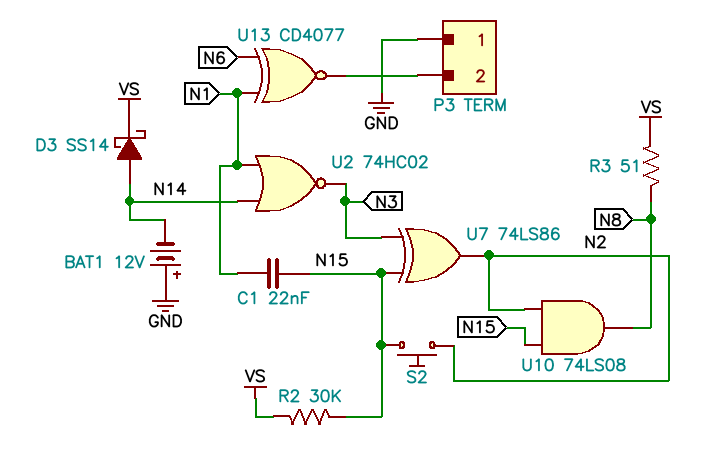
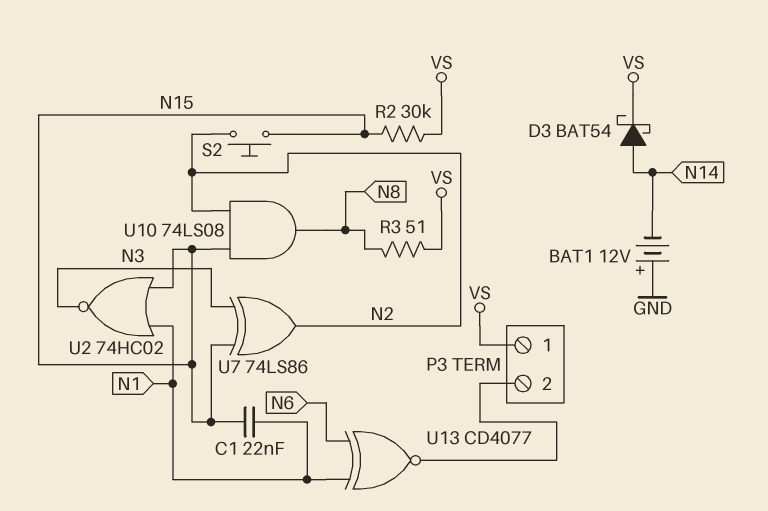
D3: schottky SS14 (A N14, K VS) -> schottky BAT54 (A N14, K VS)
P3 pin 1: GND -> VS
U2: NOR 74HC02 (in N1, in N14, out N3) -> NOR 74HC02 (in N1, in N15, out N3)

